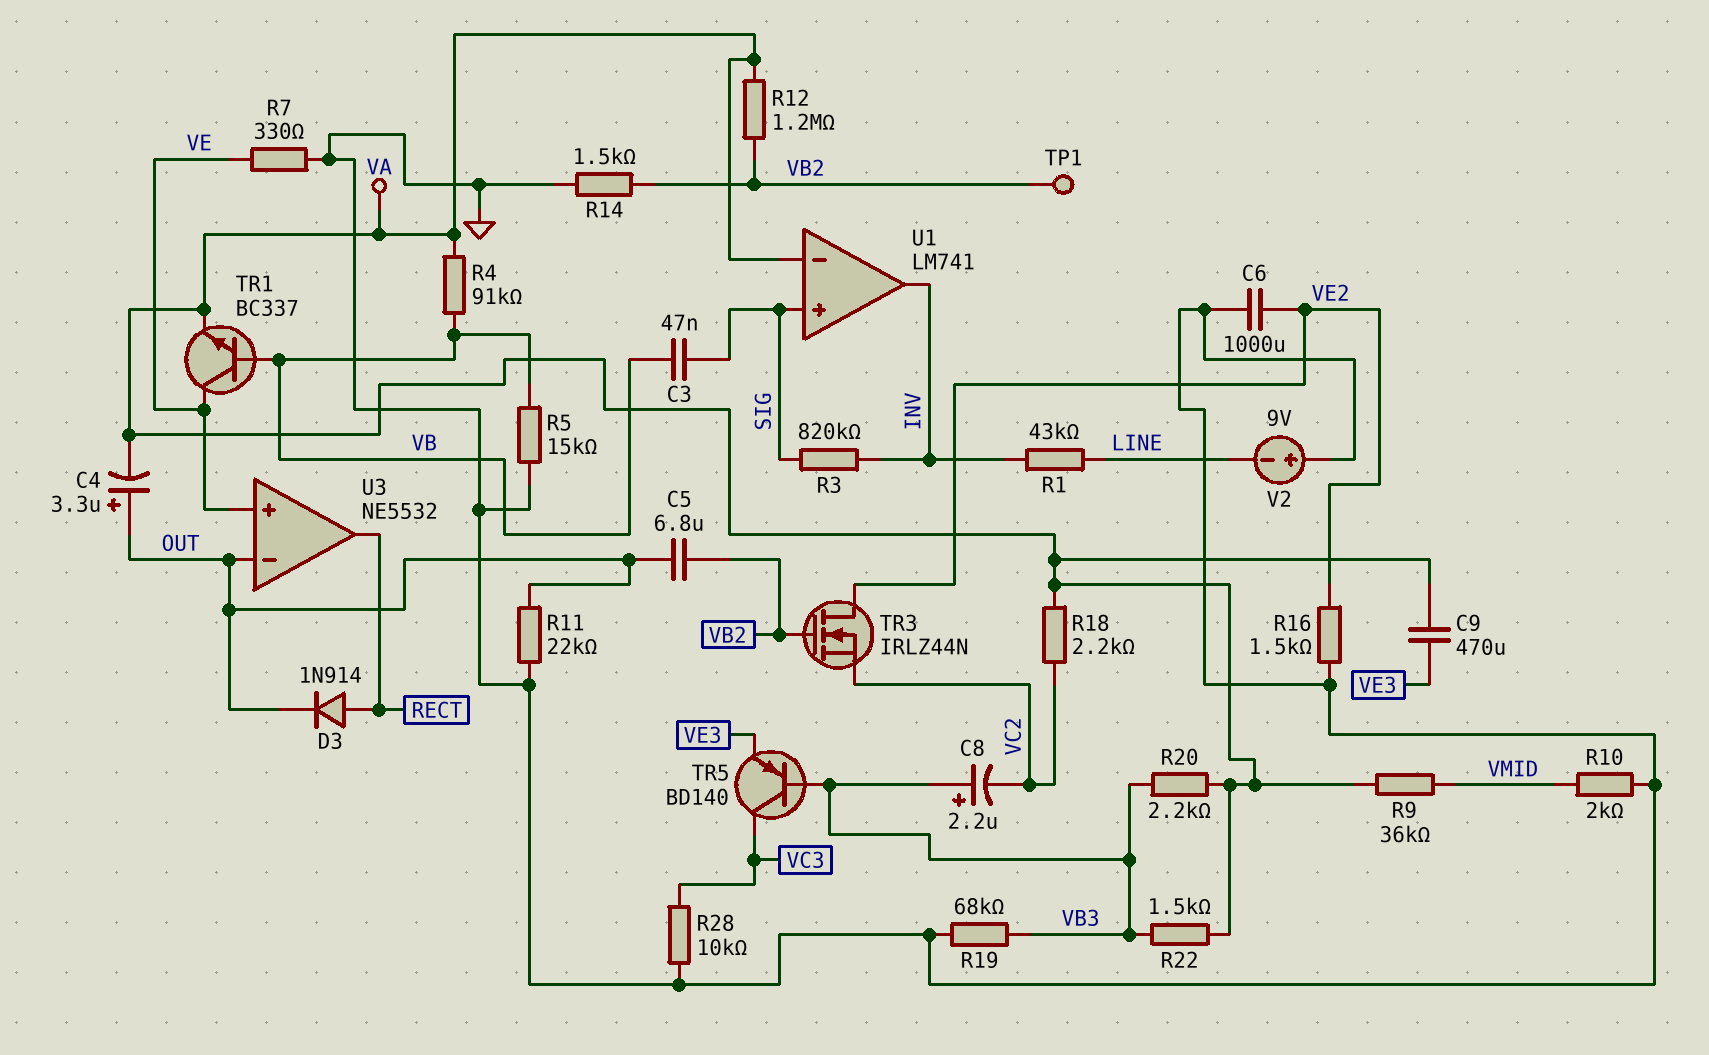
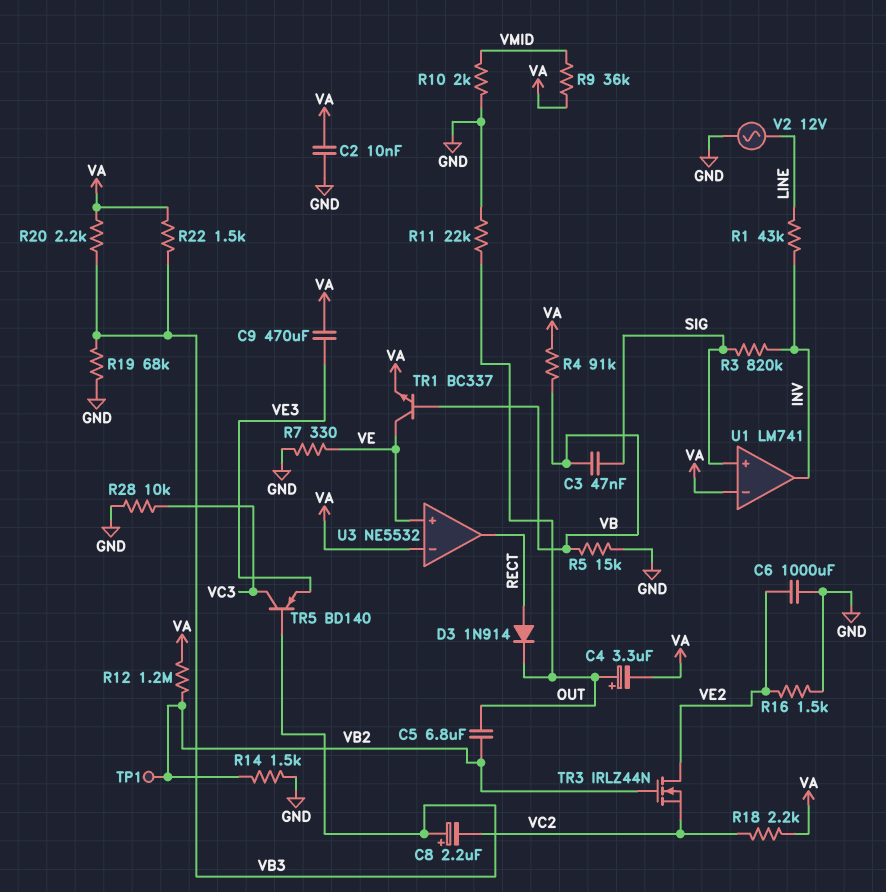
C2: none -> 10nF (GND, VA)
U3 pin in-: OUT -> VA
V2: 9V (plus GND, minus LINE) -> AC 12V (GND, LINE)

